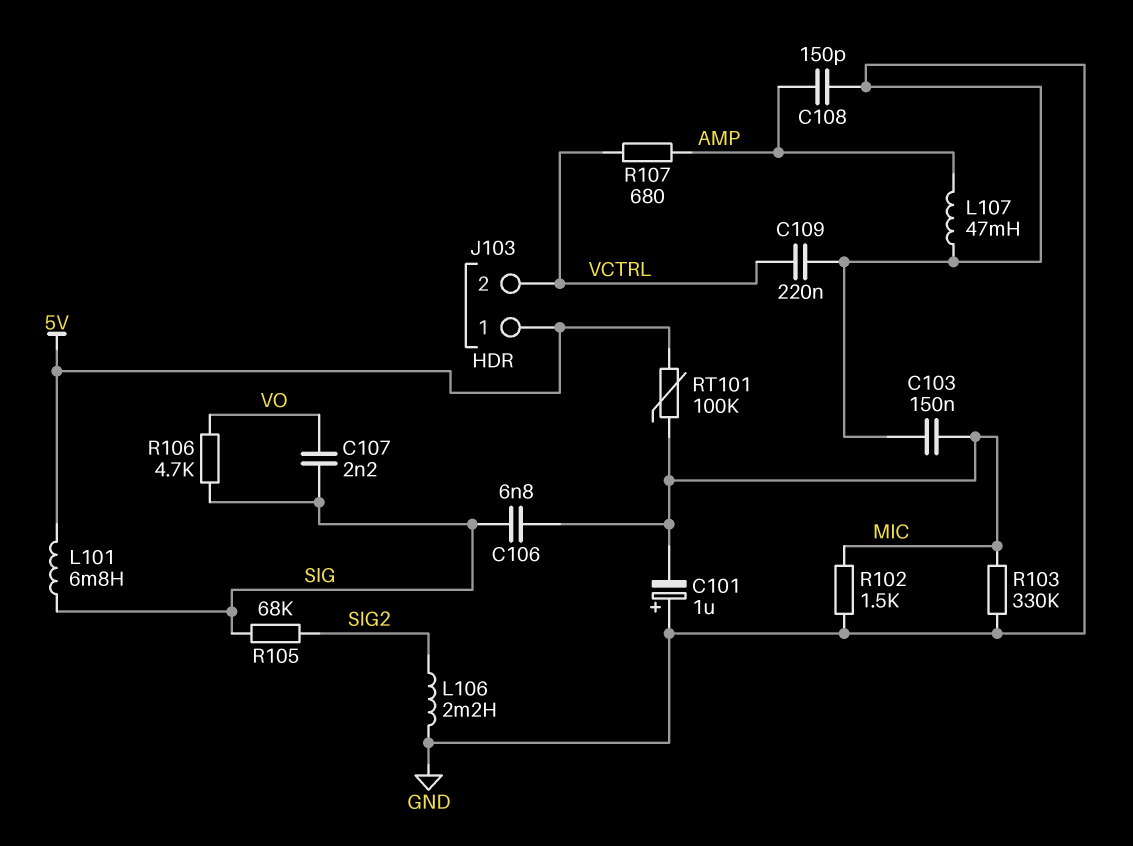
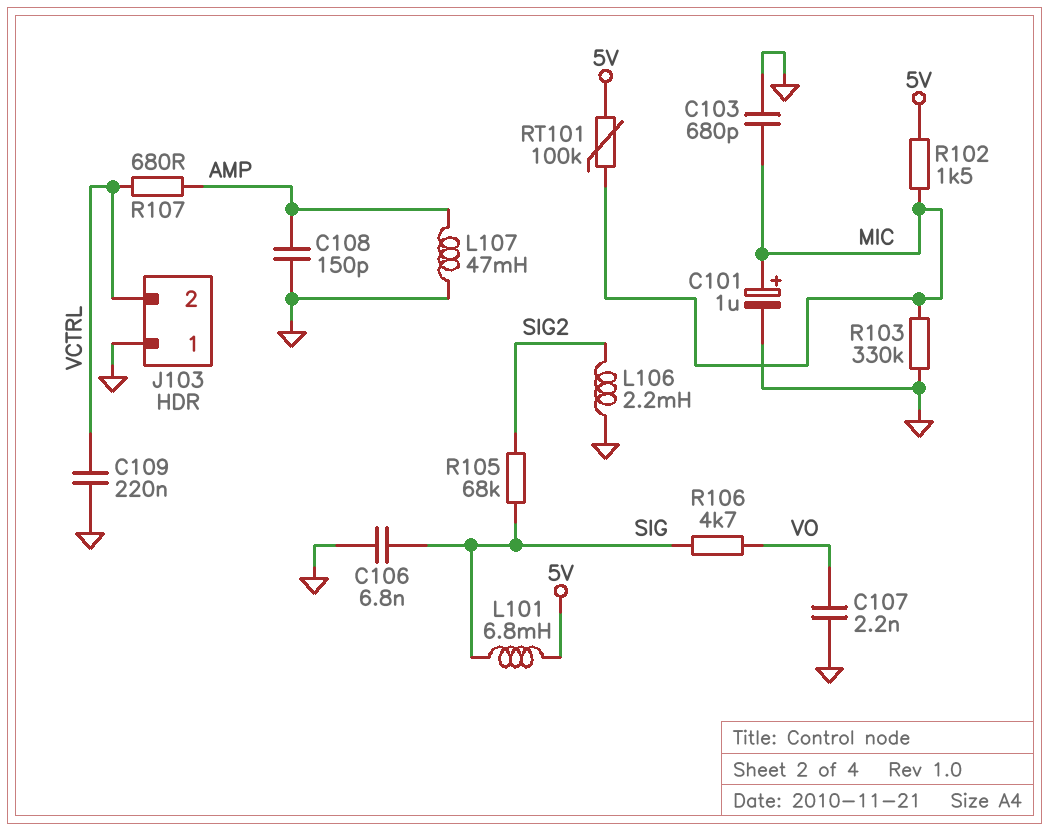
C101: 1uF (plus GND, minus MIC) -> 1uF (plus MIC, minus GND)
C103: 150nF (GND, MIC) -> 680pF (GND, MIC)
C106: 6.8nF (MIC, SIG) -> 6.8nF (GND, SIG)
C107: 2.2nF (SIG, VO) -> 2.2nF (GND, VO)
J103 pin 1: 5V -> GND
R102: 1.5k (GND, MIC) -> 1.5k (5V, MIC)

